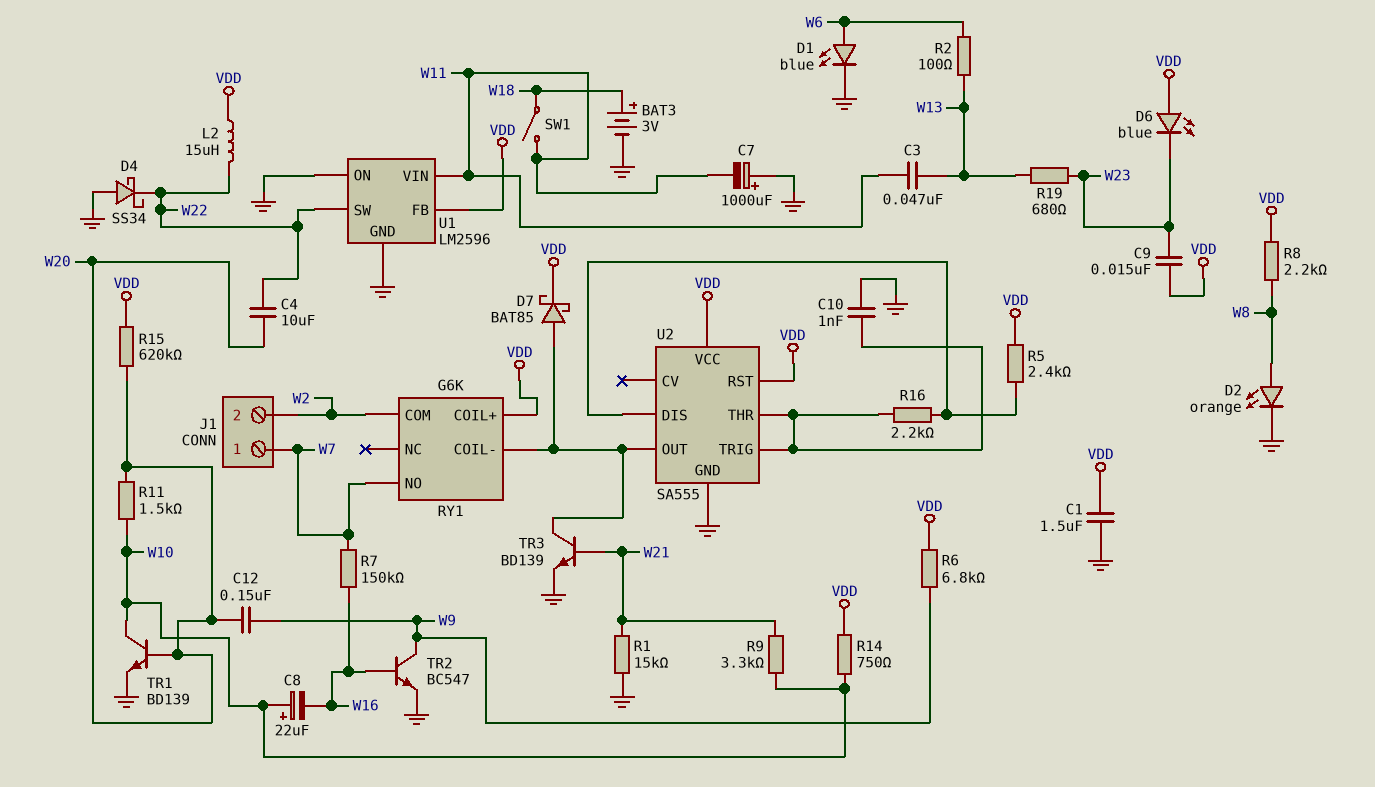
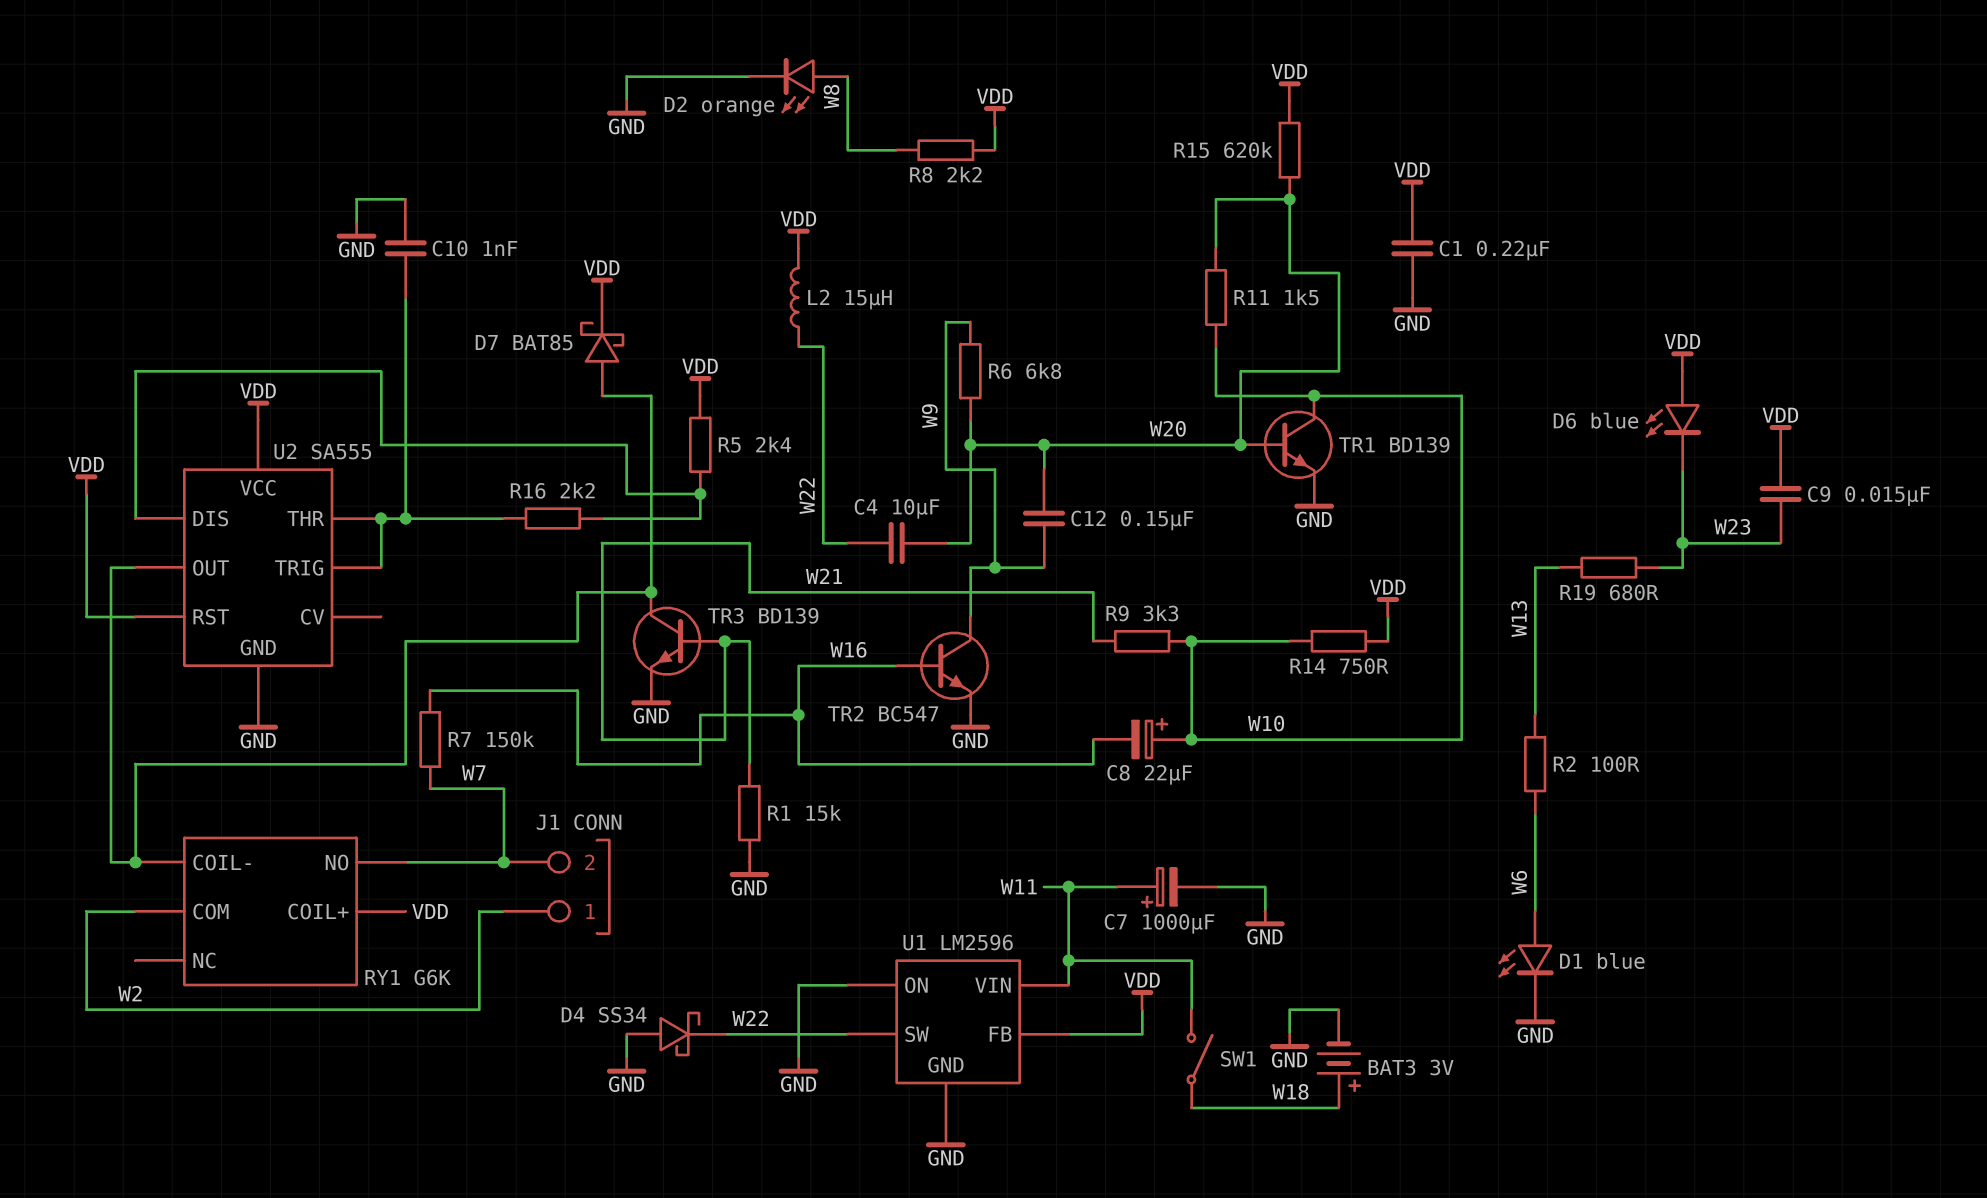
C1: 1.5uF (GND, VDD) -> 220nF (GND, VDD)
C3: 47nF (W11, W13) -> none
C7: 1000uF (plus GND, minus W11) -> 1000uF (plus W11, minus GND)
J1 pin 1: W7 -> W2
J1 pin 2: W2 -> W7
R6: 6.8k (VDD, W9) -> 6.8k (W9, W20)

